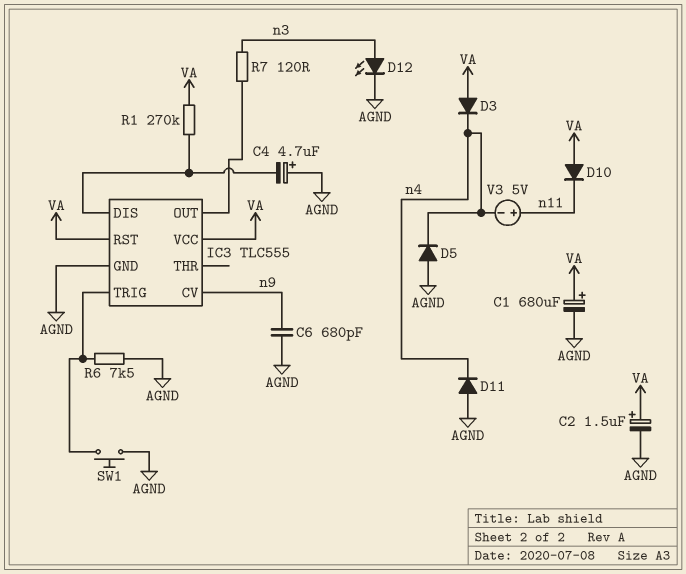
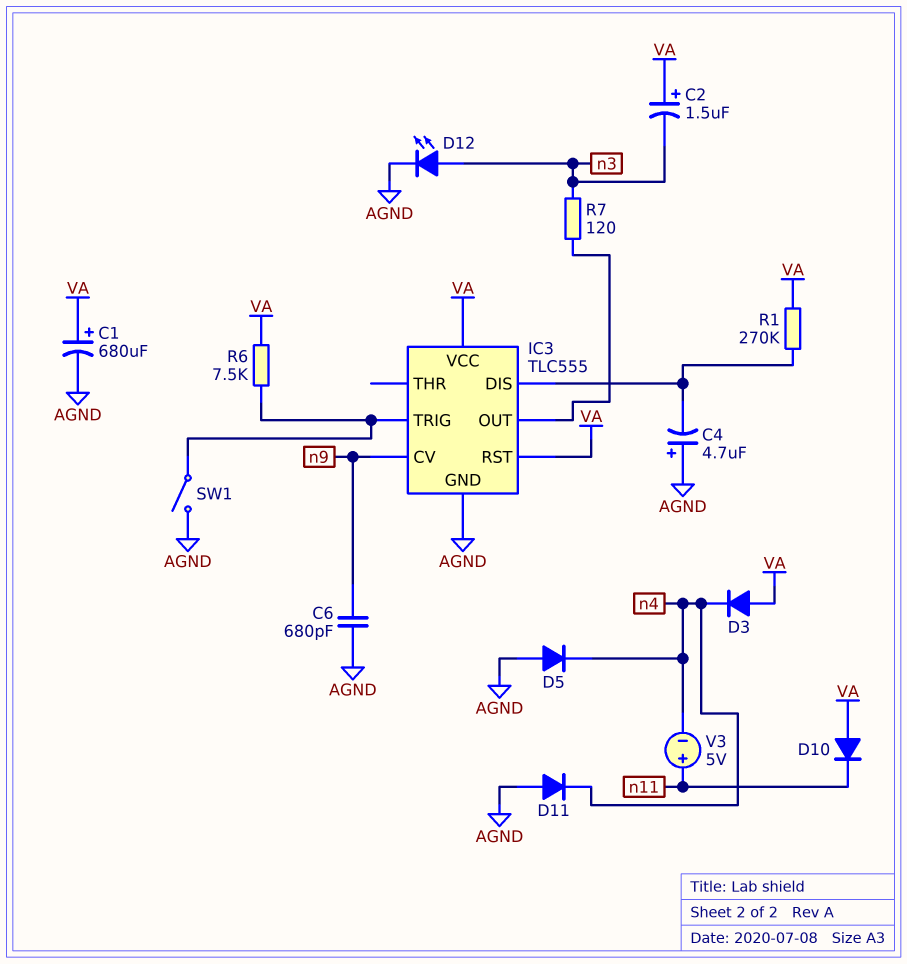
C2: 1.5uF (plus VA, minus AGND) -> 1.5uF (plus VA, minus n3)
R6: 7.5k (AGND, IC3/TRIG) -> 7.5k (IC3/TRIG, VA)
SW1: button (AGND, IC3/TRIG) -> switch (AGND, IC3/TRIG)

